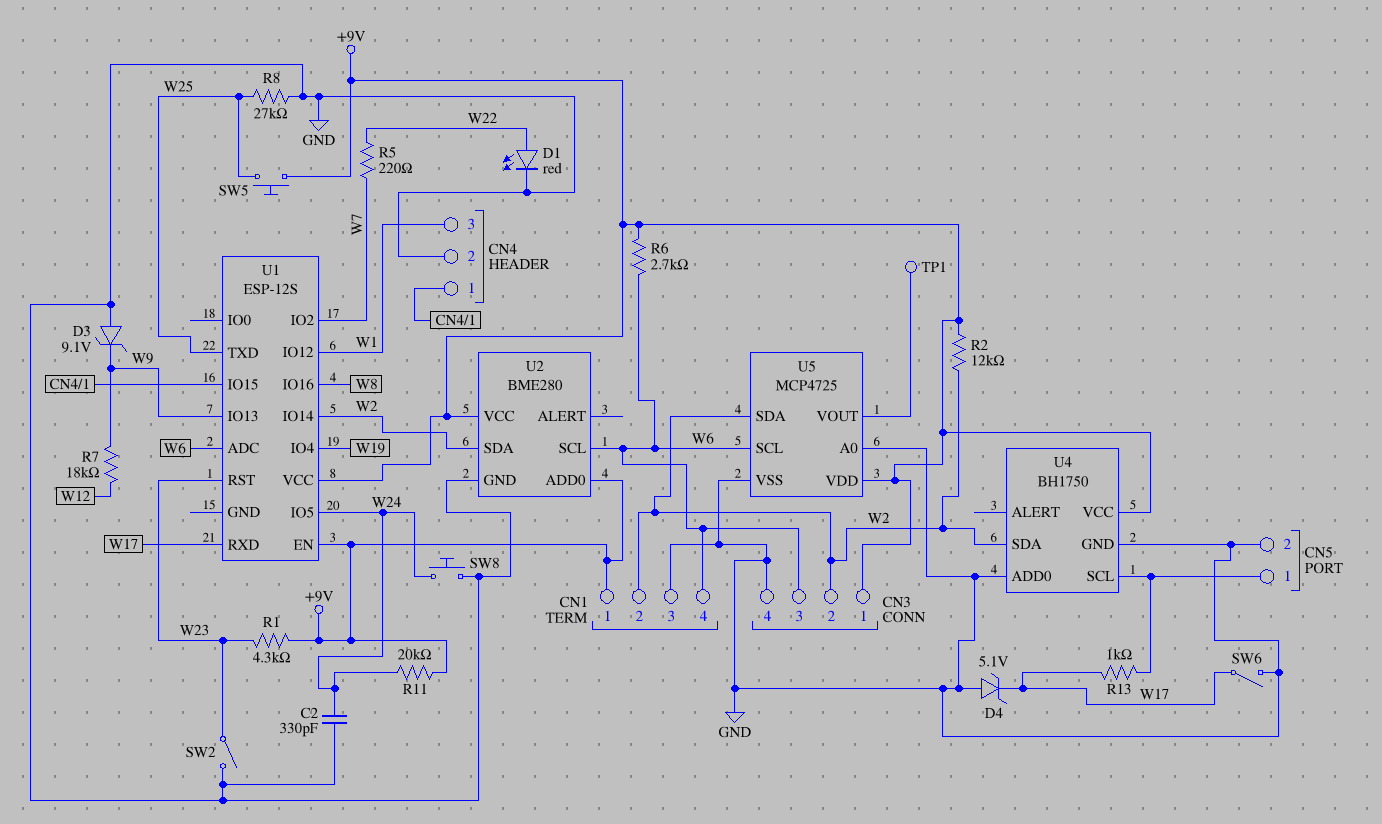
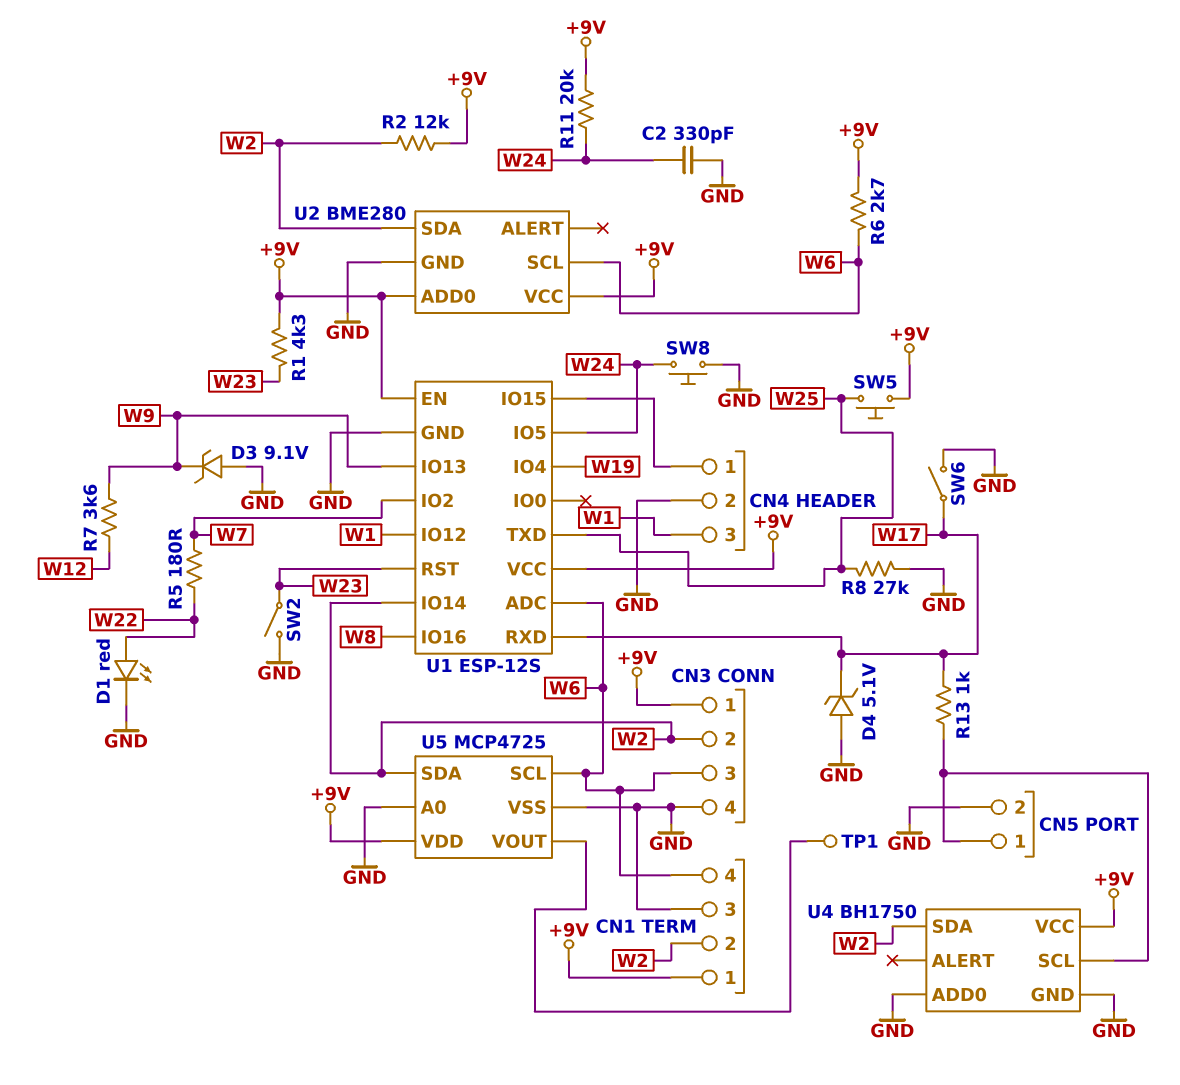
R5: 220 (W7, W22) -> 180 (W7, W22)
R7: 18k (W9, W12) -> 3.6k (W9, W12)
U1 pin GND: none -> GND

